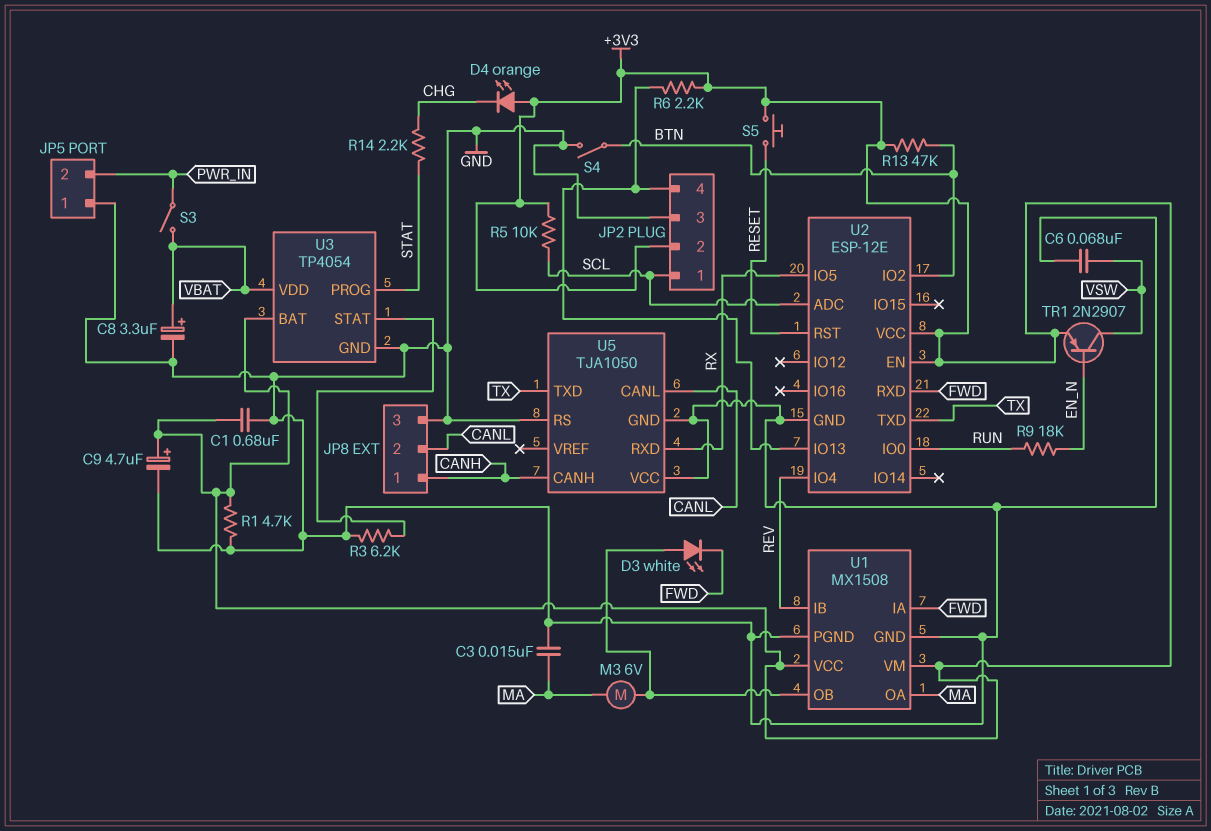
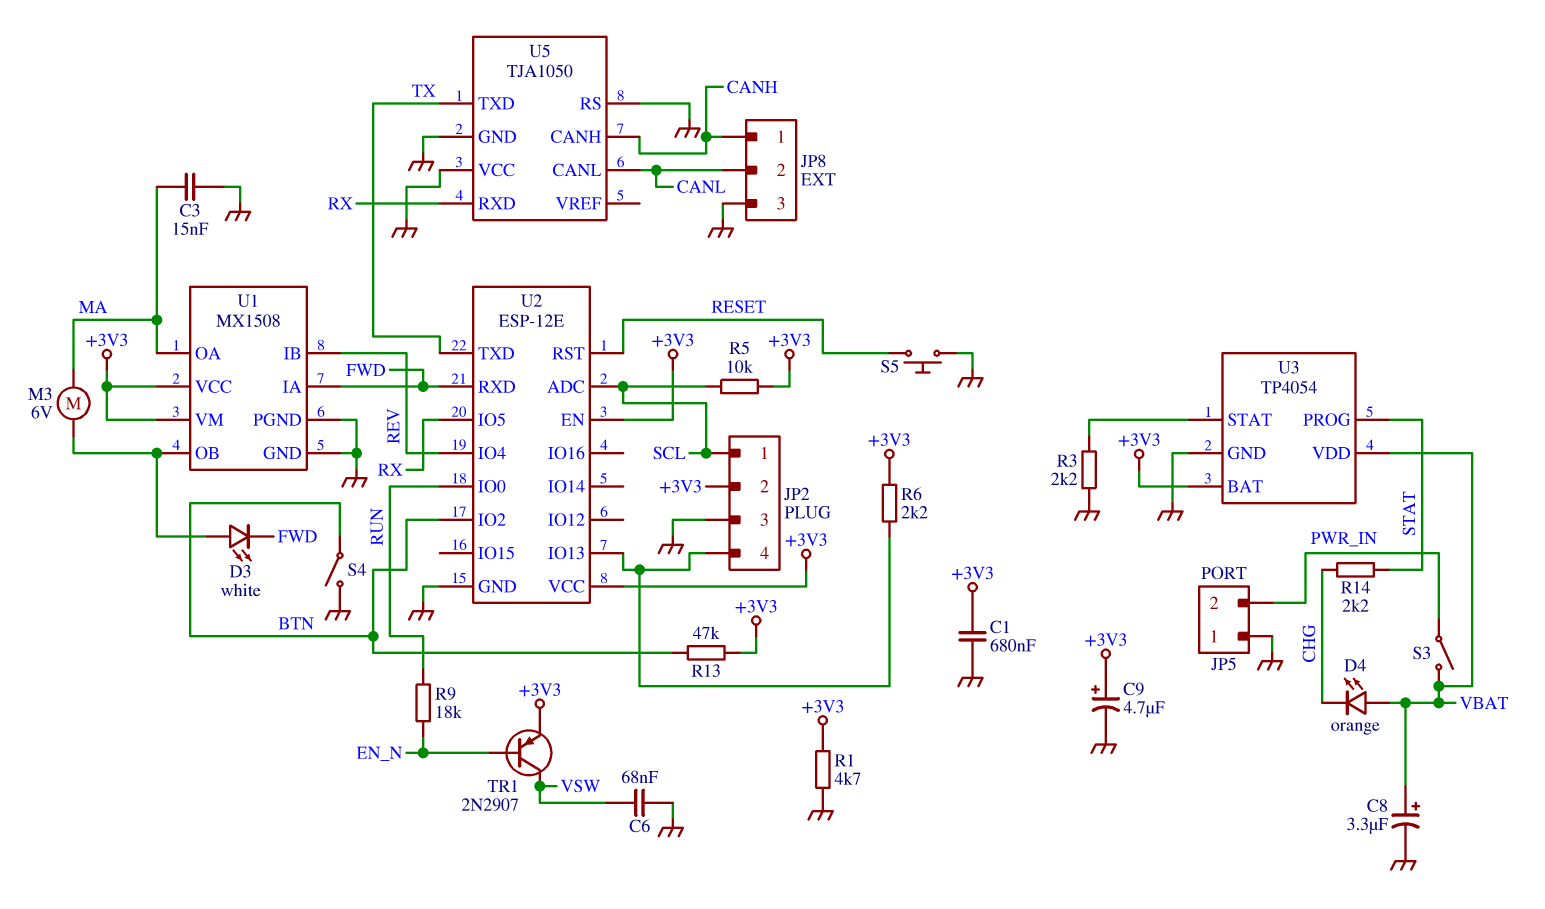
D4: LED orange (A +3V3, K CHG) -> LED orange (A VBAT, K CHG)
R3: 6.2k (GND, U3/STAT) -> 2.2k (GND, U3/STAT)
S5: button (+3V3, RESET) -> button (GND, RESET)

